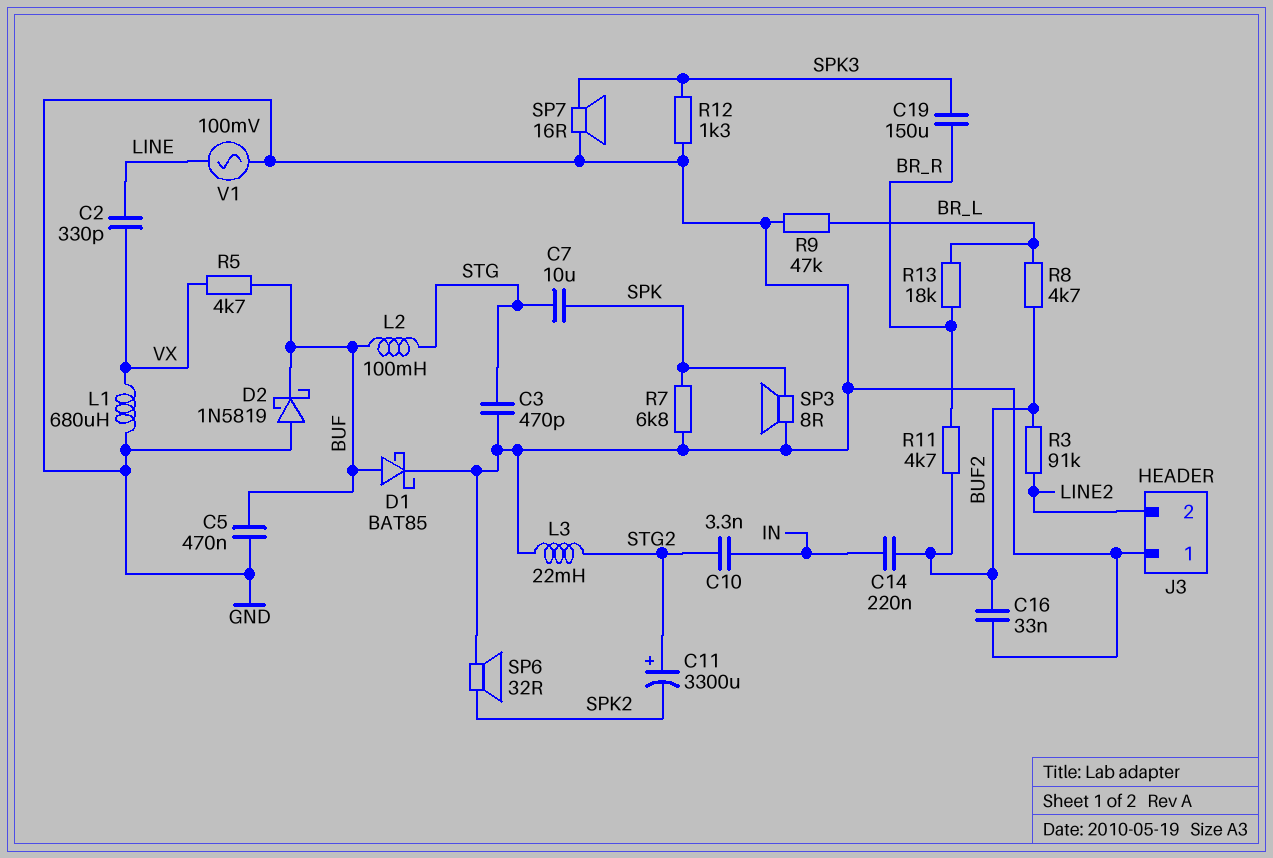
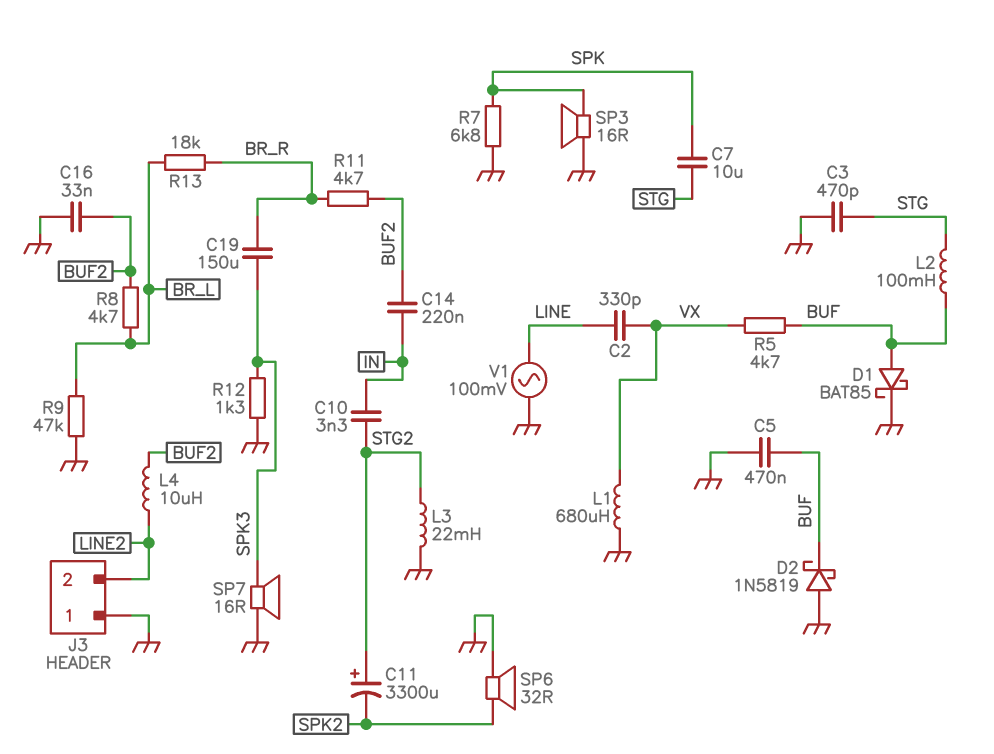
L4: none -> 10uH (BUF2, LINE2)
R3: 91k (BUF2, LINE2) -> none
SP3: speaker 8R (GND, SPK) -> speaker 16R (GND, SPK)

